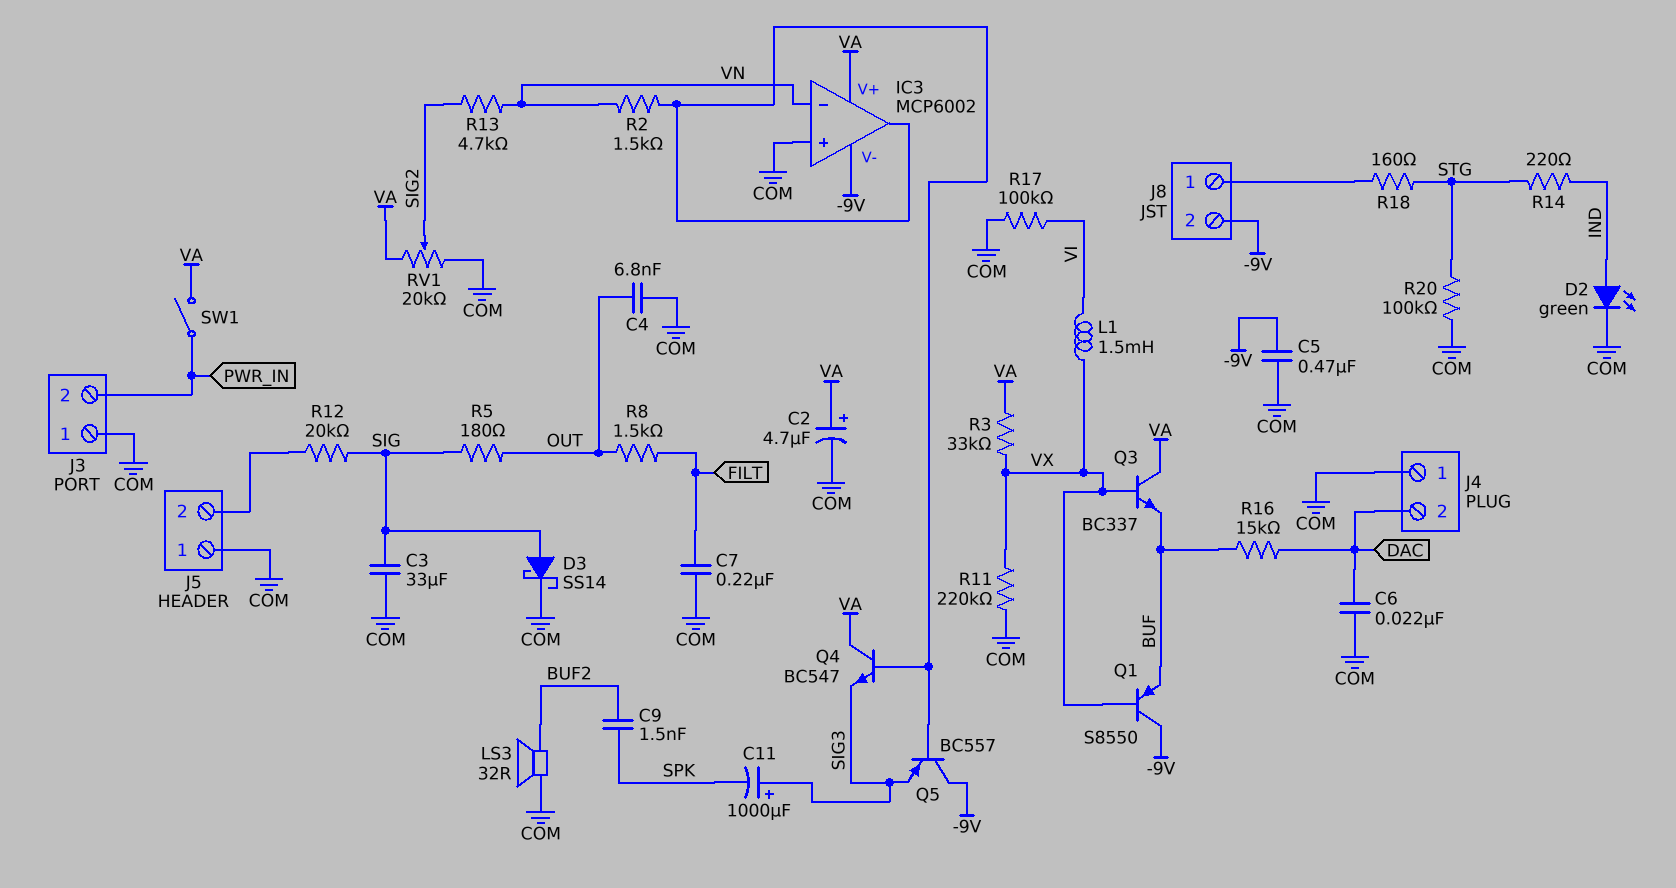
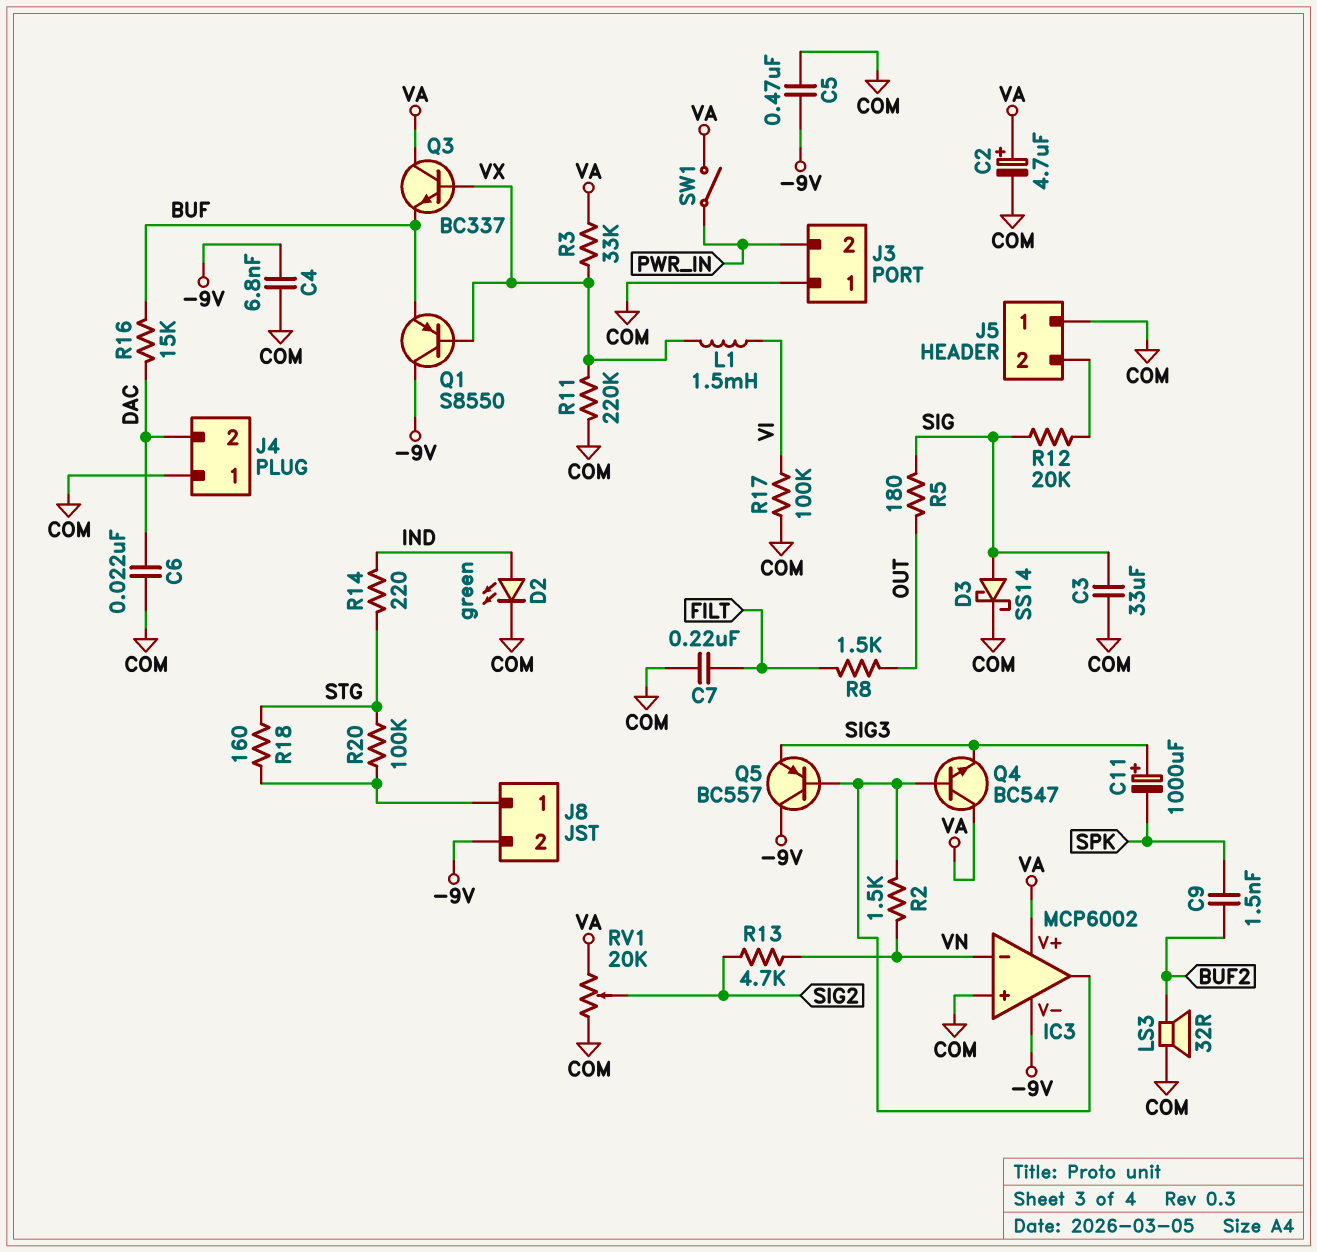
C4: 6.8nF (COM, OUT) -> 6.8nF (-9V, COM)
R20: 100k (COM, STG) -> 100k (J8/1, STG)

